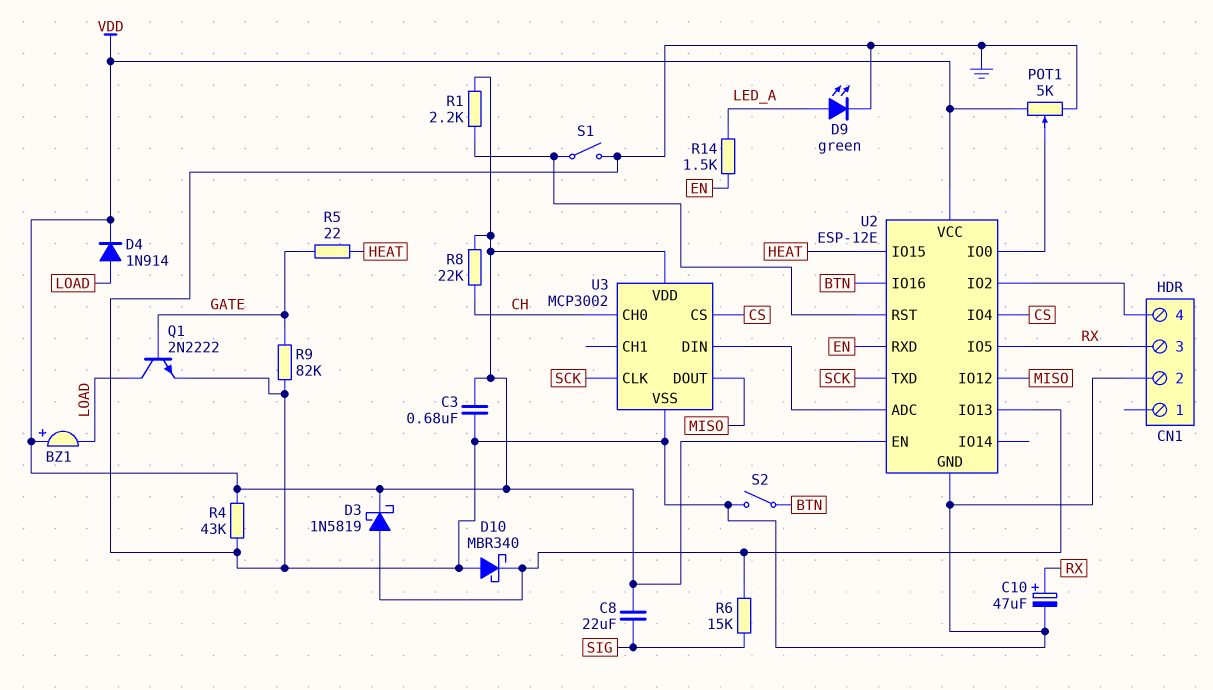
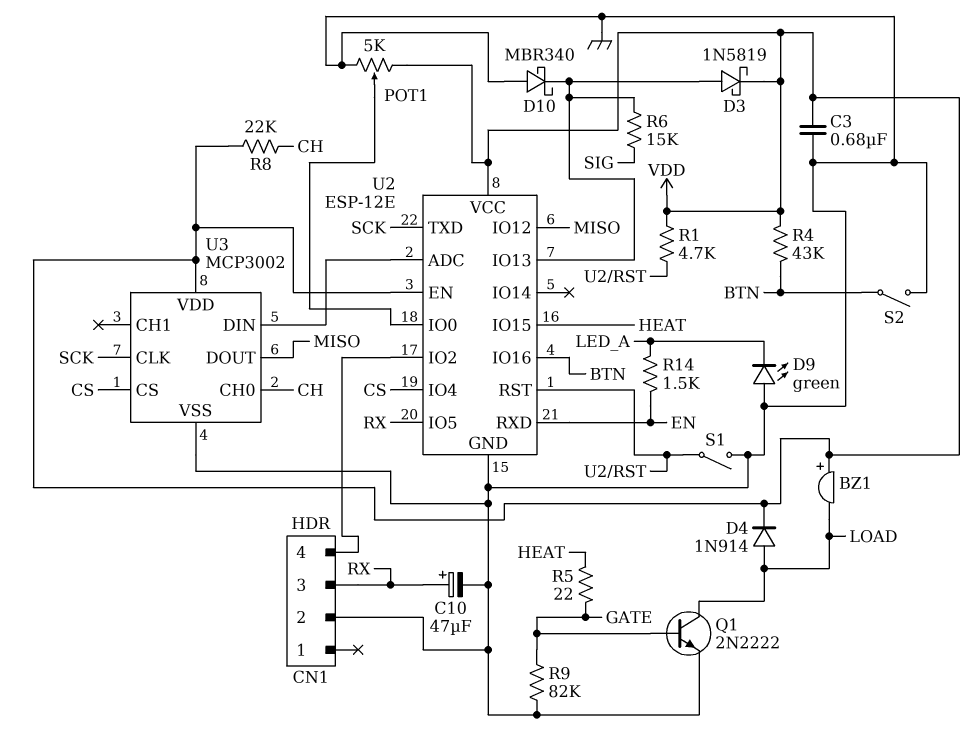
C8: 22uF (SIG, VDD) -> none
D9: LED green (A LED_A, K GND) -> LED green (A GND, K LED_A)
R1: 2.2k (U2/RST, VDD) -> 4.7k (U2/RST, VDD)
R4: 43k (GND, VDD) -> 43k (BTN, VDD)

